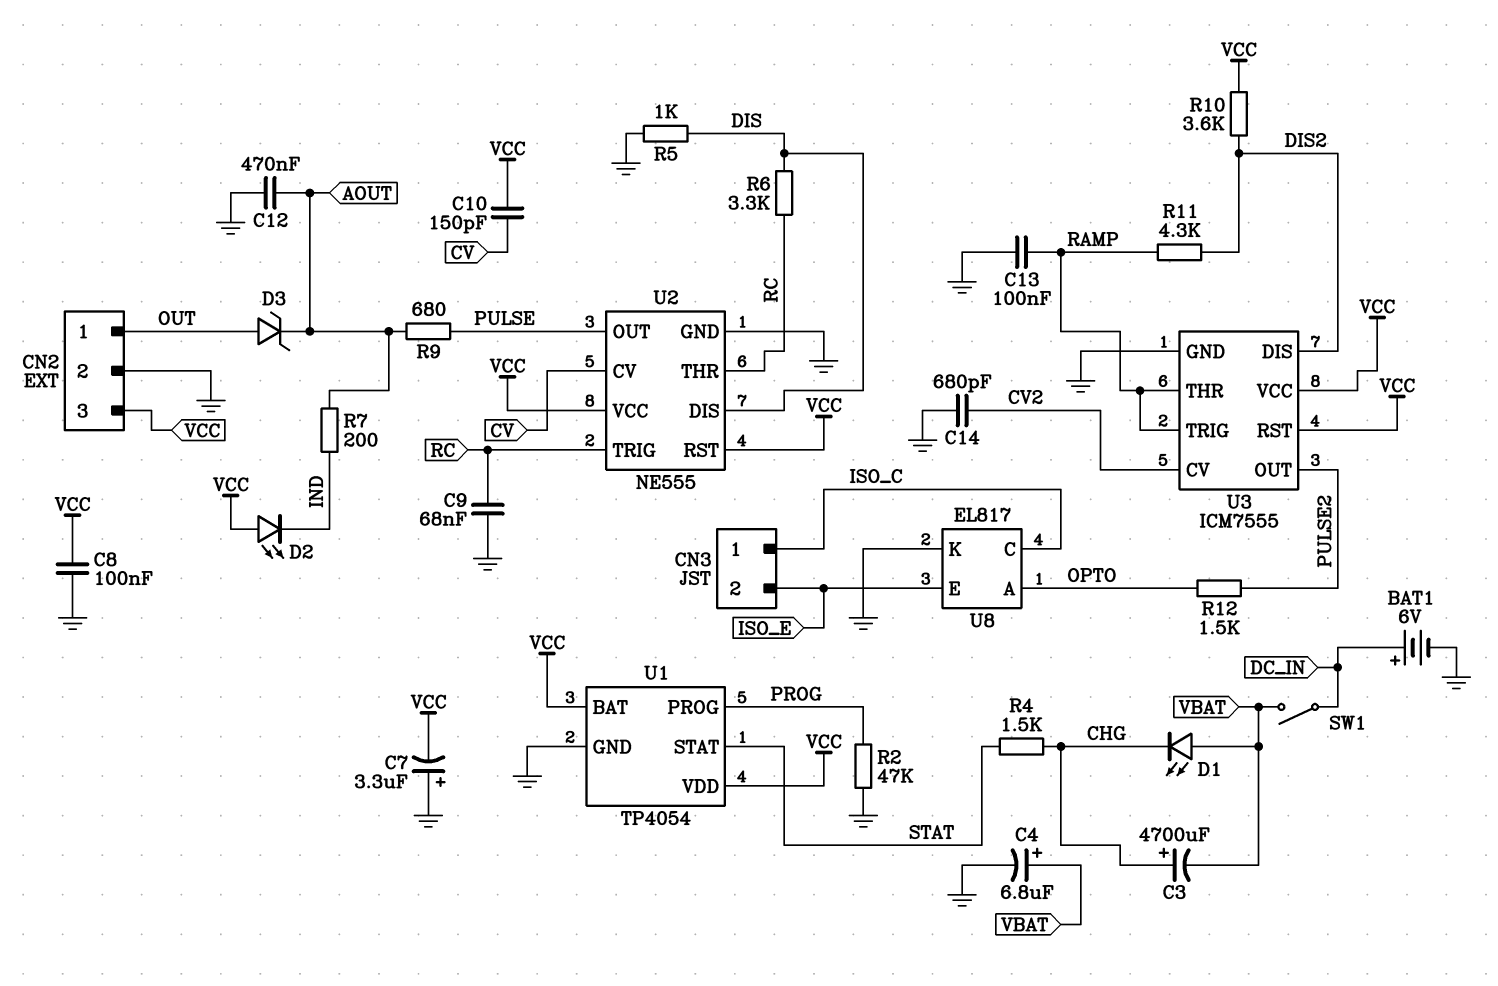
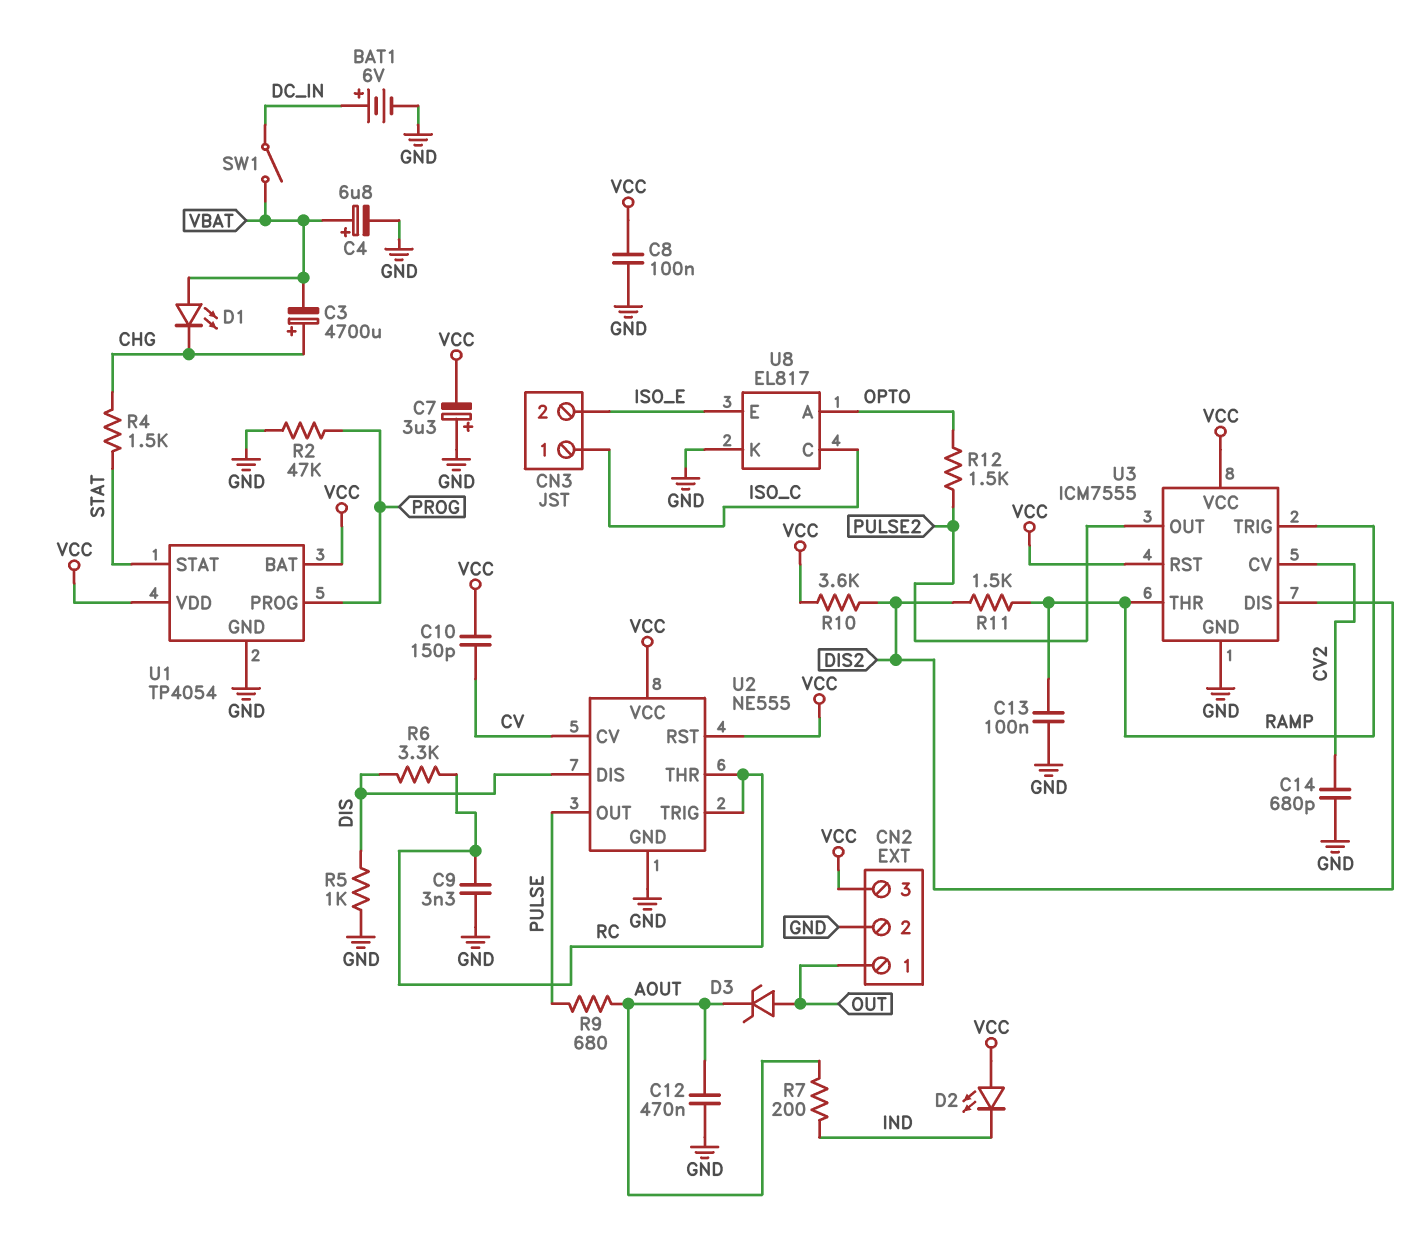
C9: 68nF (GND, RC) -> 3.3nF (GND, RC)
R11: 4.3k (DIS2, RAMP) -> 1.5k (DIS2, RAMP)

